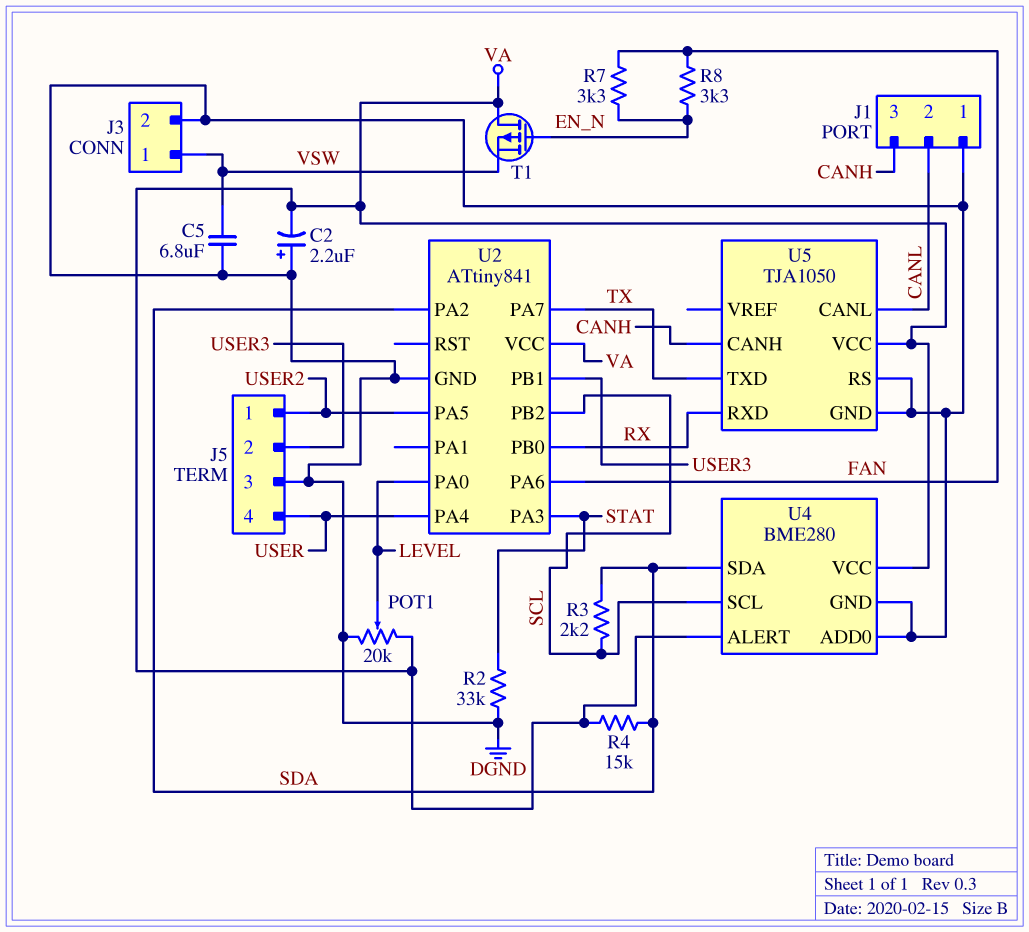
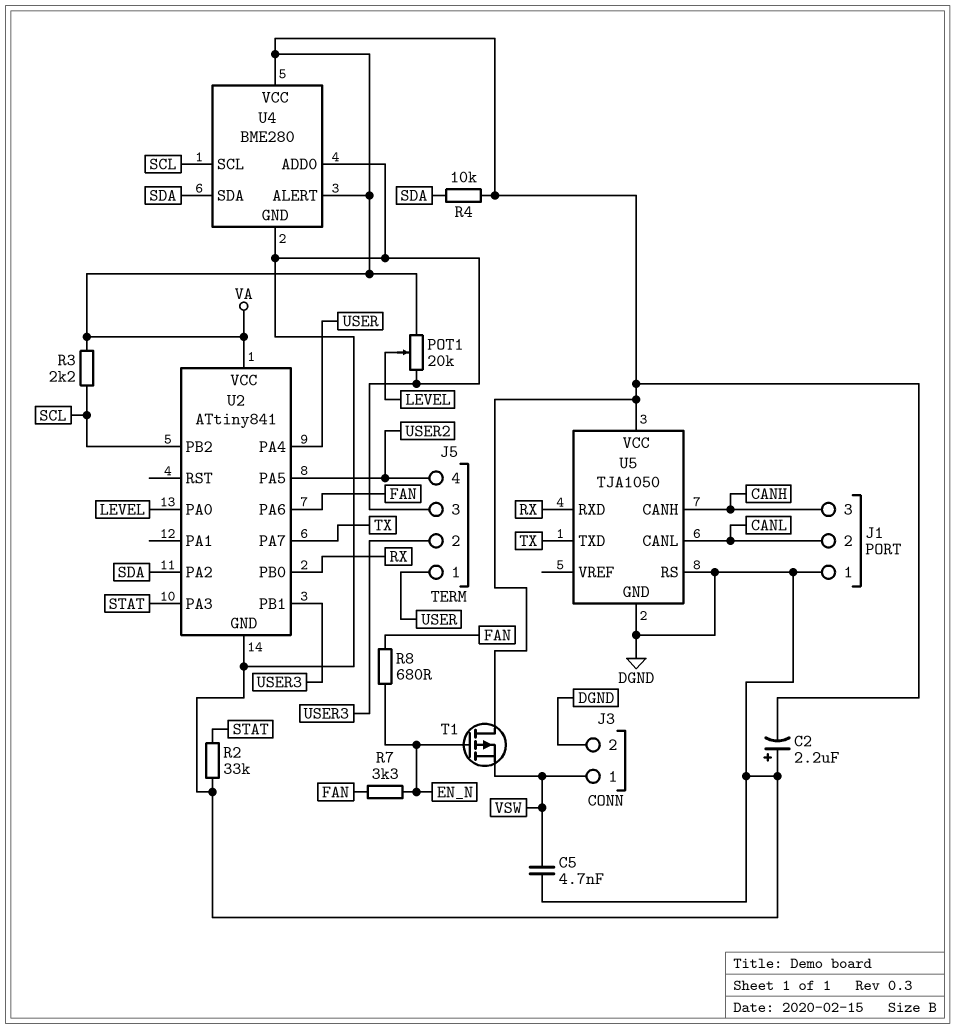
C5: 6.8uF (DGND, VSW) -> 4.7nF (DGND, VSW)
J5 pin 1: USER2 -> USER
J5 pin 4: USER -> USER2
R3: 2.2k (SCL, SDA) -> 2.2k (SCL, VA)
R4: 15k (SDA, VA) -> 10k (SDA, VA)
R8: 3.3k (EN_N, FAN) -> 680 (EN_N, FAN)

